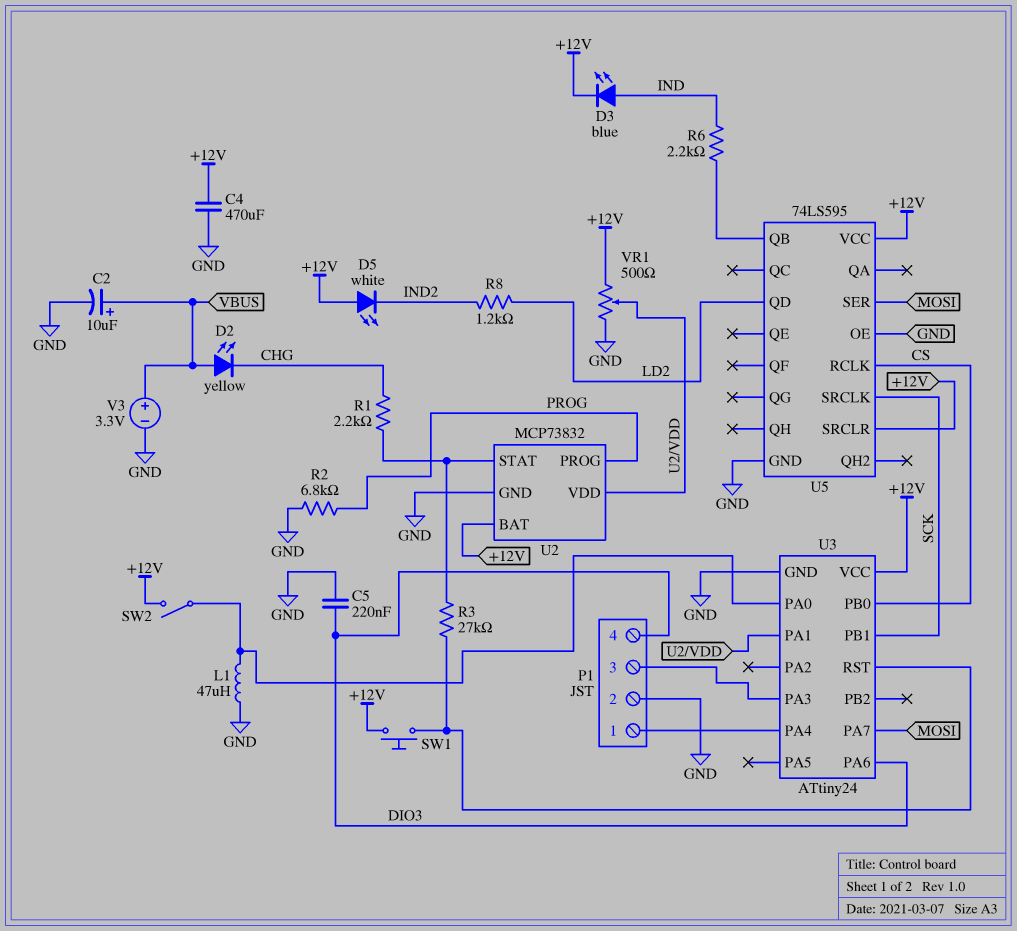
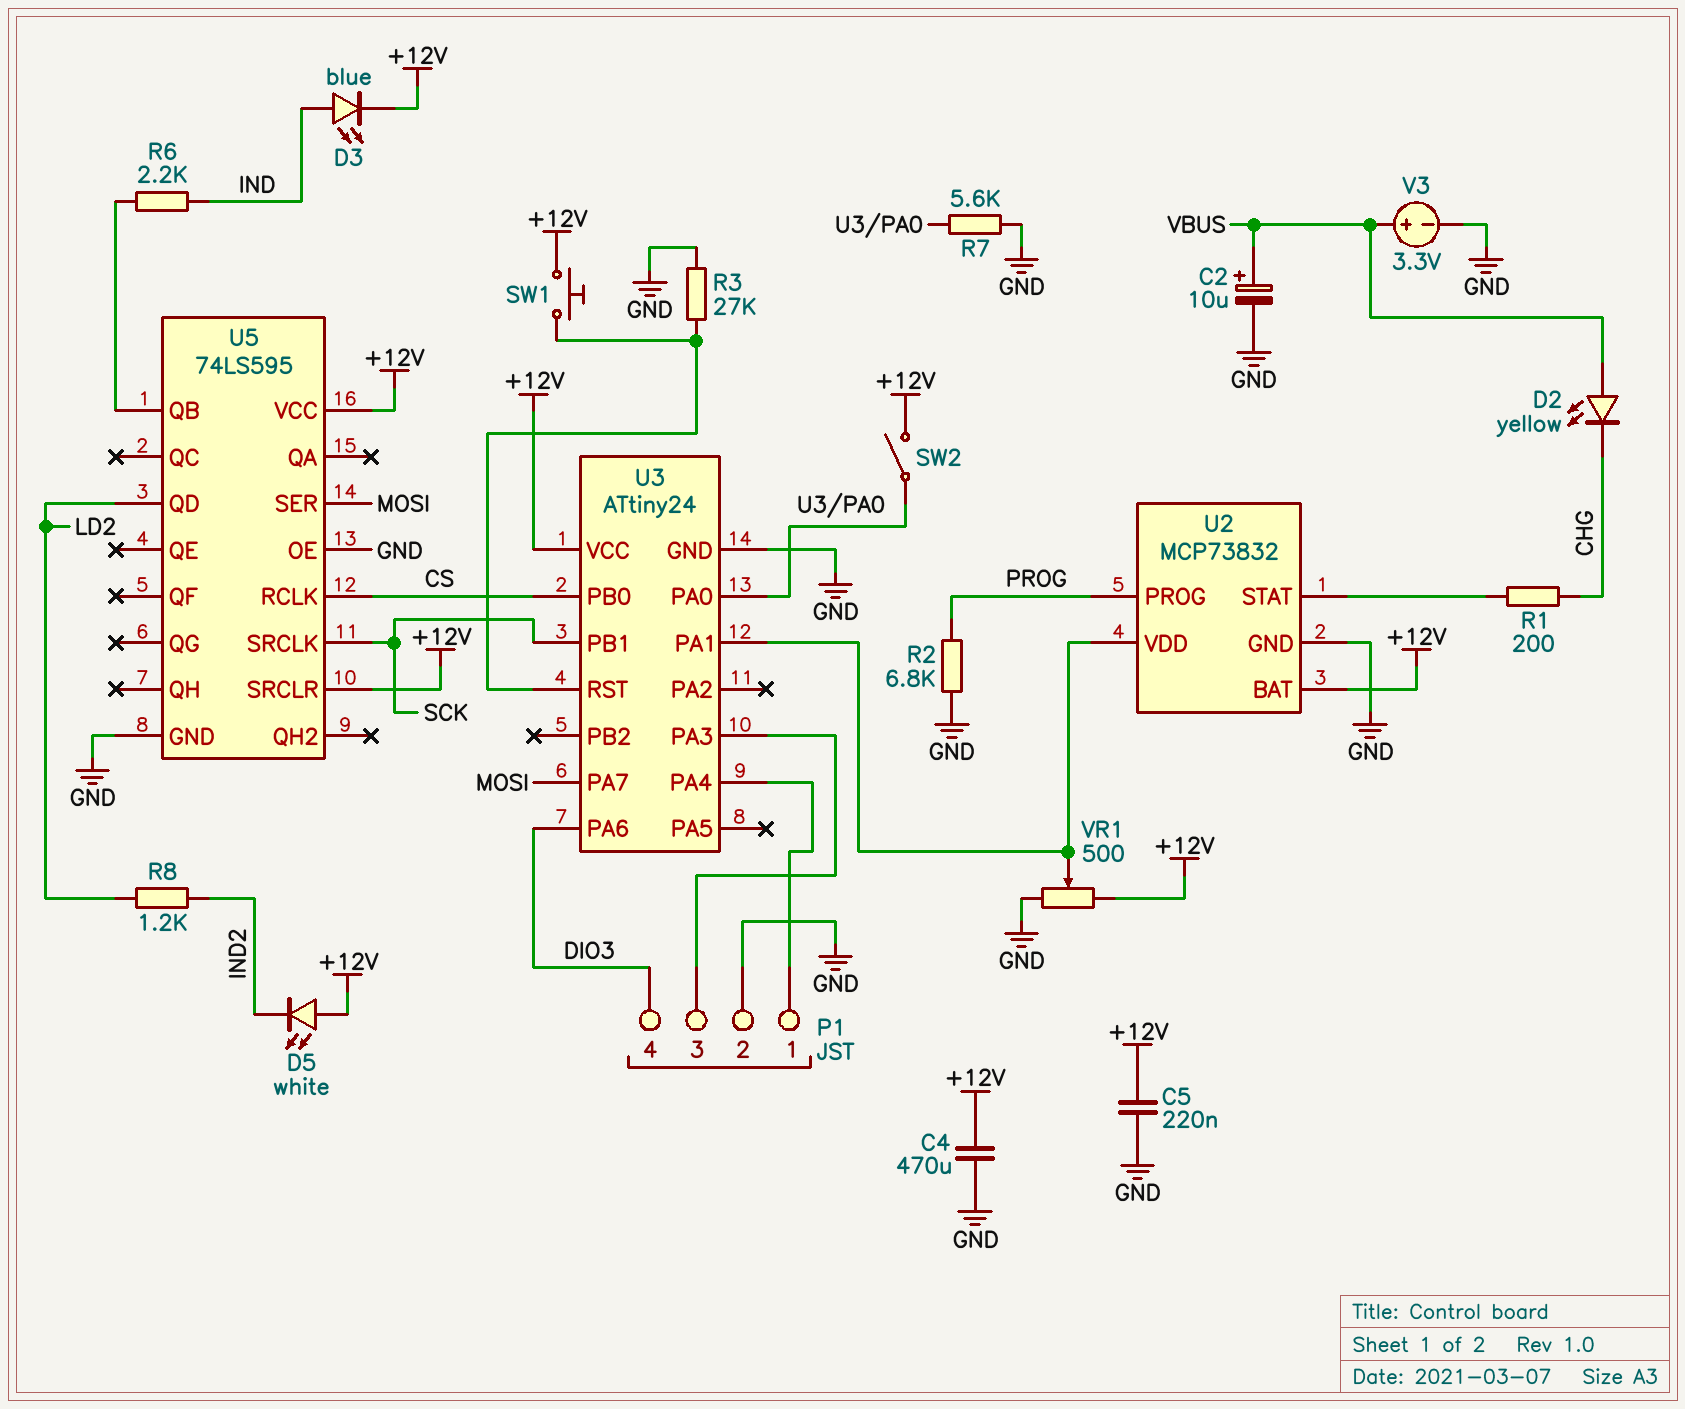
C5: 220nF (DIO3, GND) -> 220nF (+12V, GND)
L1: 47uH (GND, U3/PA0) -> none
R1: 2.2k (CHG, U2/STAT) -> 200 (CHG, U2/STAT)
R3: 27k (U2/STAT, U3/RST) -> 27k (GND, U3/RST)
R7: none -> 5.6k (GND, U3/PA0)

